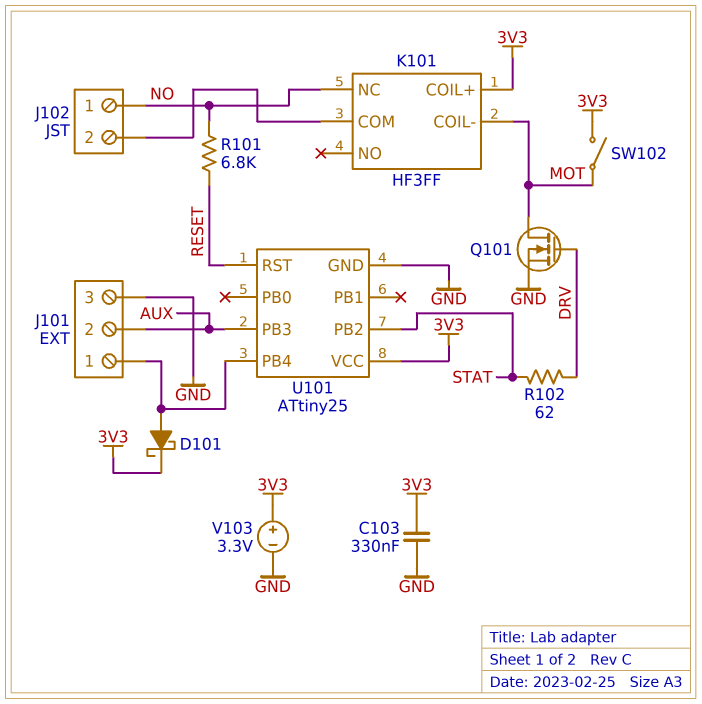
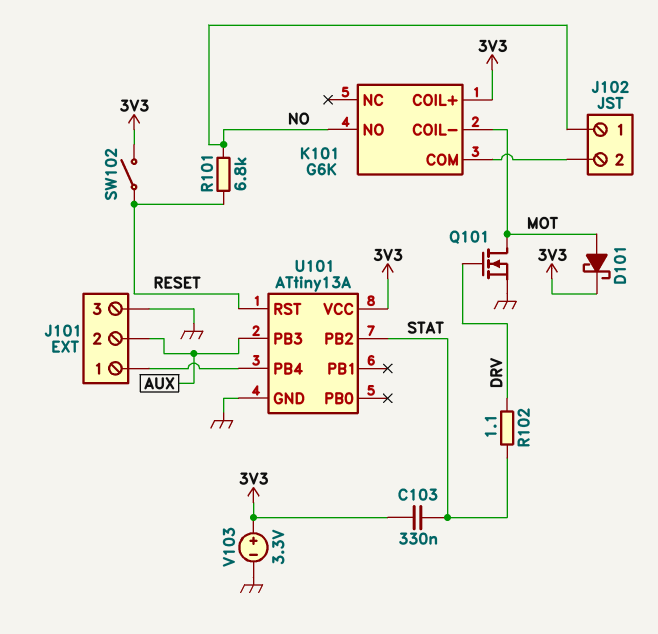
C103: 330nF (3V3, GND) -> 330nF (3V3, STAT)
D101: schottky (A J101/1, K 3V3) -> schottky (A MOT, K 3V3)
K101: HF3FF -> G6K
K101 pin NC: NO -> none
K101 pin NO: none -> NO
R102: 62 (DRV, STAT) -> 1.1 (DRV, STAT)
SW102: switch (3V3, MOT) -> switch (3V3, RESET)
U101: ATtiny25 -> ATtiny13A

